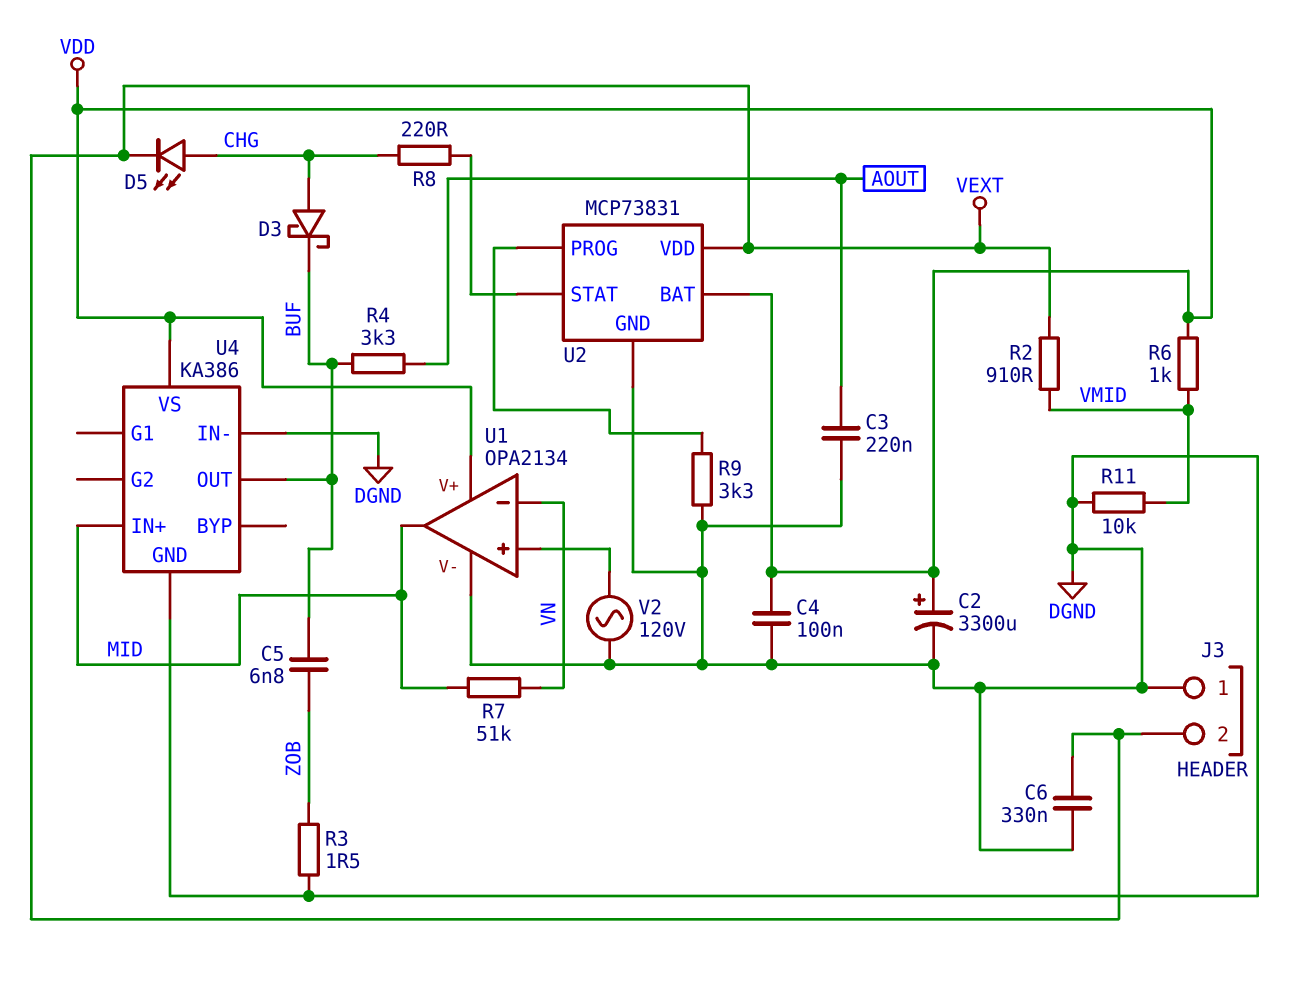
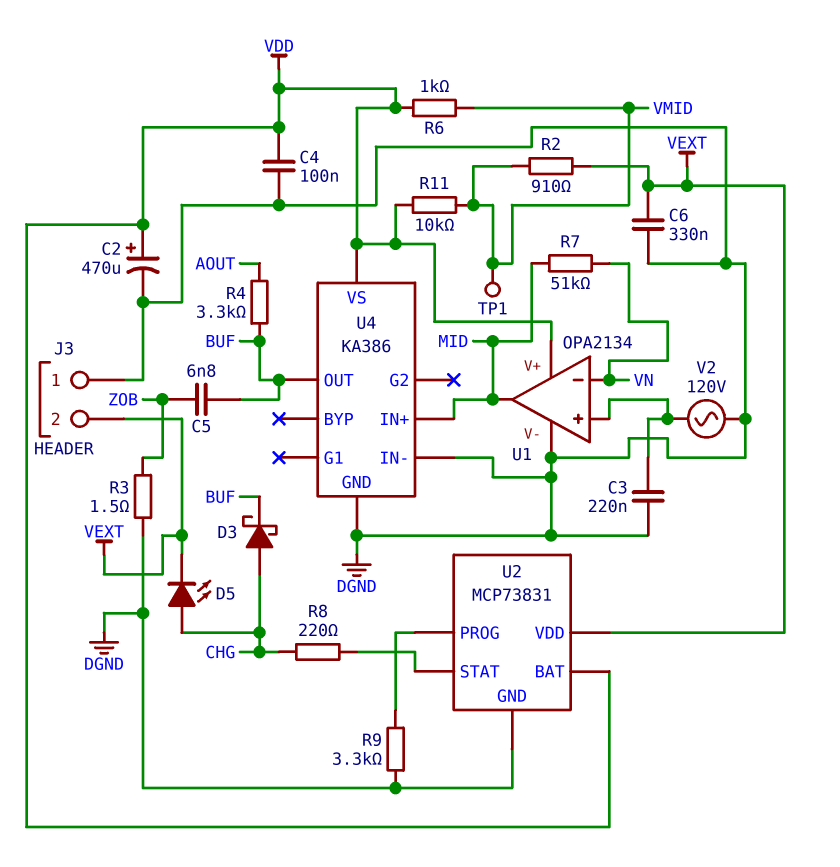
C2: 3300uF (plus VDD, minus DGND) -> 470uF (plus VDD, minus DGND)
C3: 220nF (AOUT, DGND) -> 220nF (DGND, U1/in+)
R11: 10k (DGND, VMID) -> 10k (VDD, VMID)
TP1: none -> test point (VMID)

